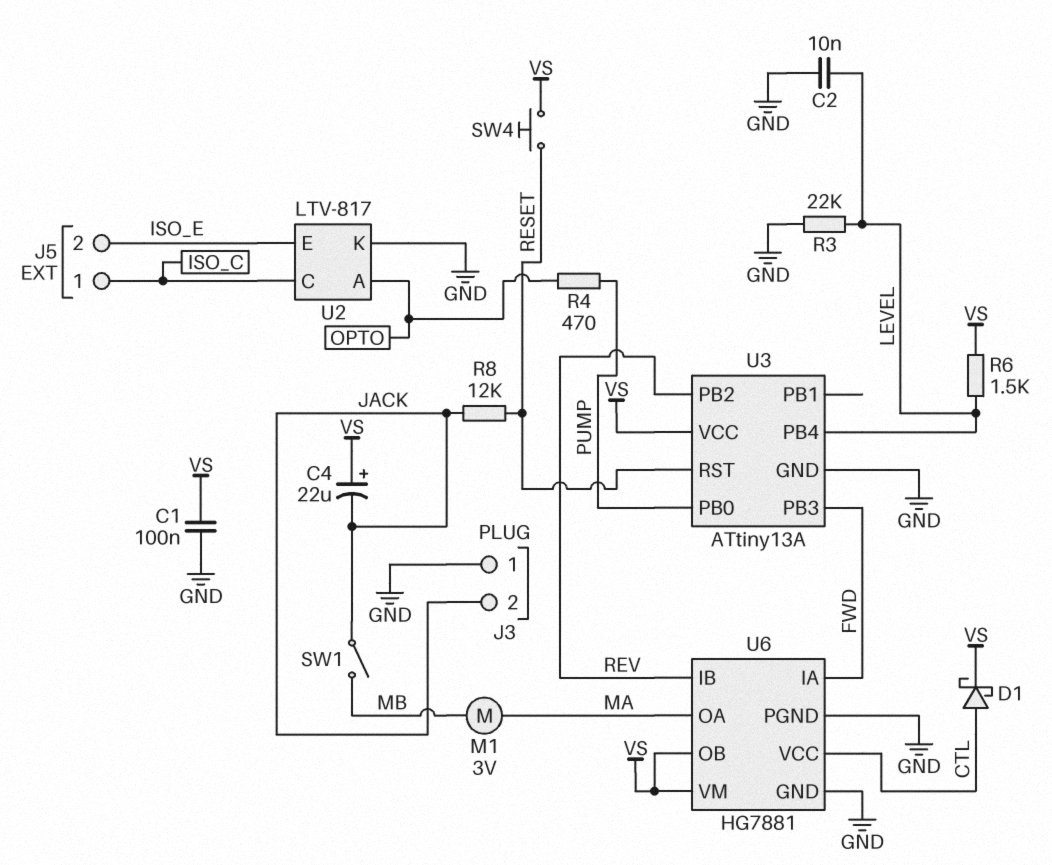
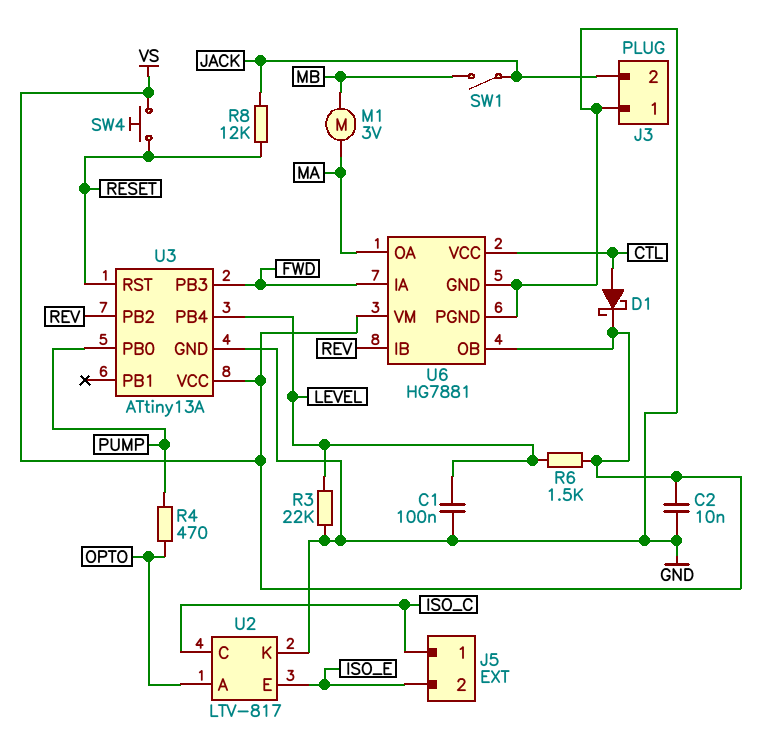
C1: 100nF (GND, VS) -> 100nF (GND, LEVEL)
C2: 10nF (GND, LEVEL) -> 10nF (GND, VS)
C4: 22uF (plus VS, minus JACK) -> none

